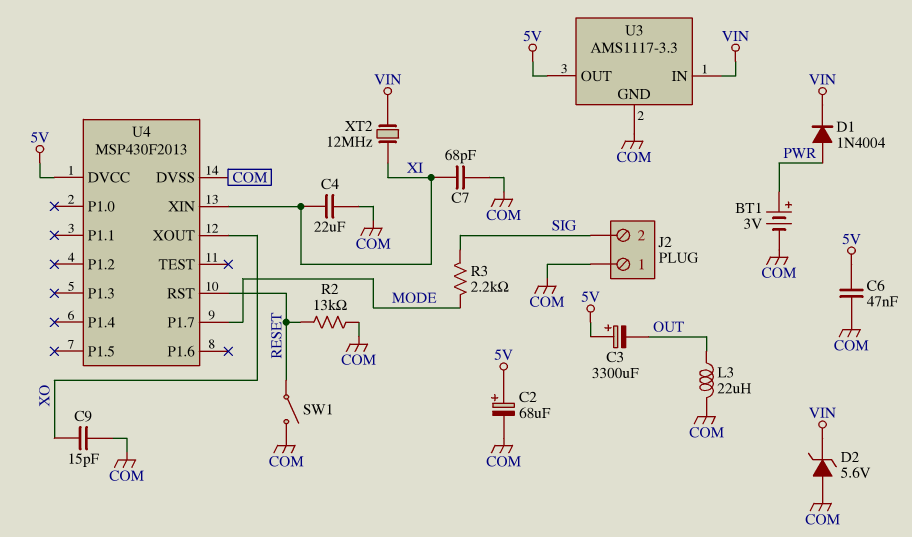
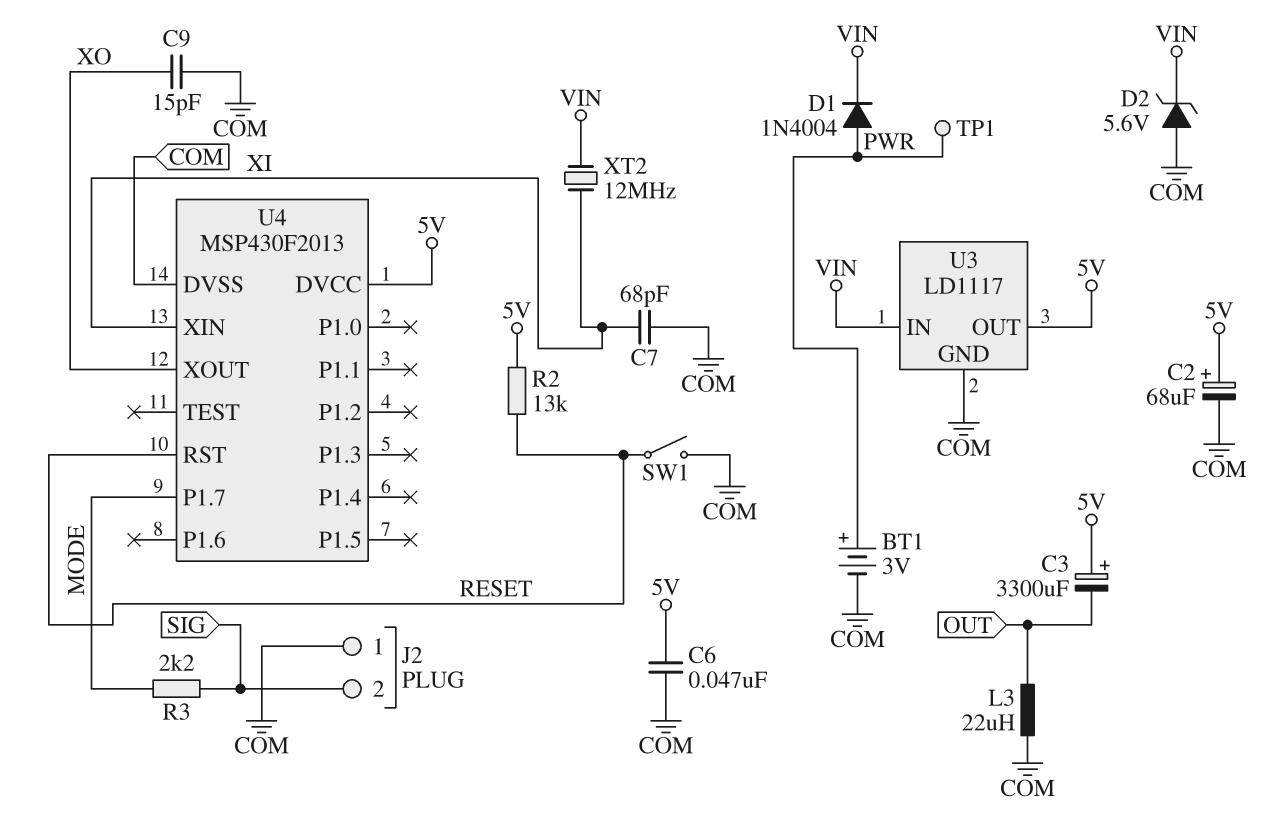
C4: 22uF (COM, XI) -> none
R2: 13k (COM, RESET) -> 13k (5V, RESET)
TP1: none -> test point (PWR)
U3: AMS1117-3.3 -> LD1117

